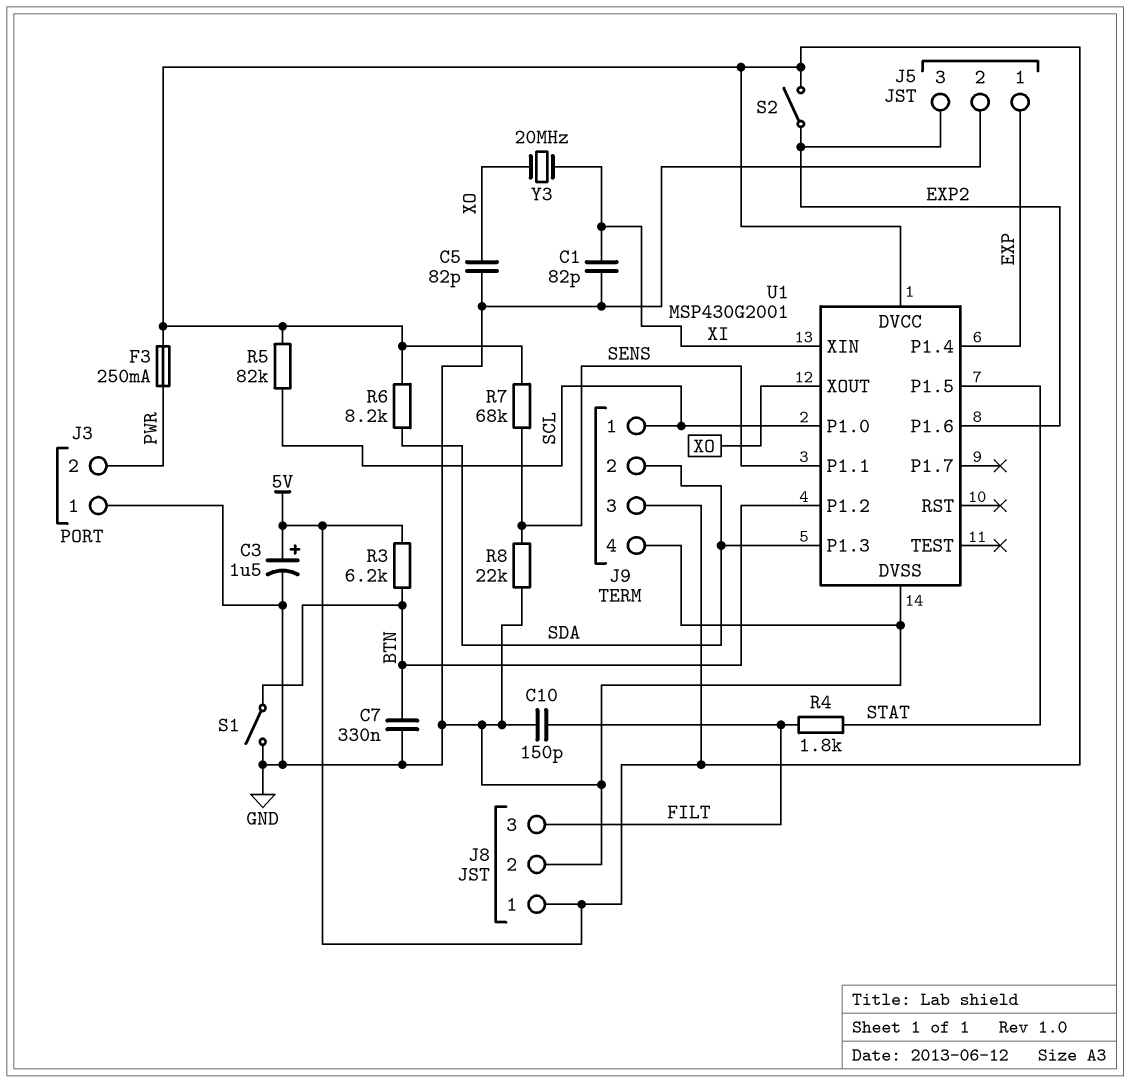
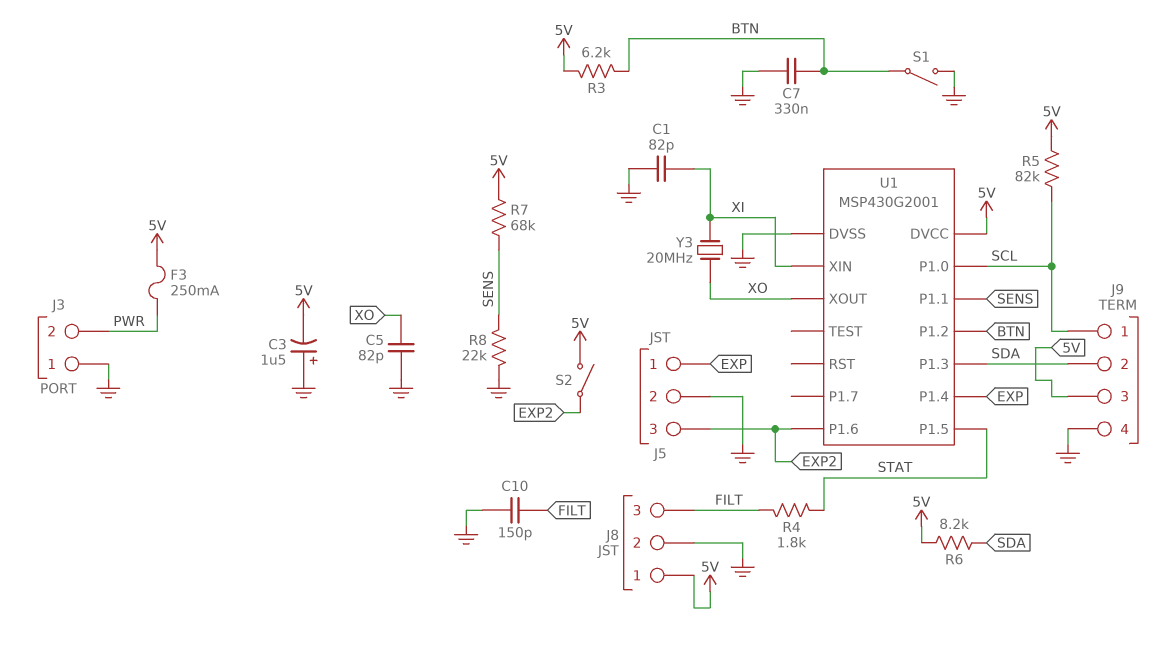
C3: 1.5uF (plus 5V, minus GND) -> 1.5uF (plus GND, minus 5V)

